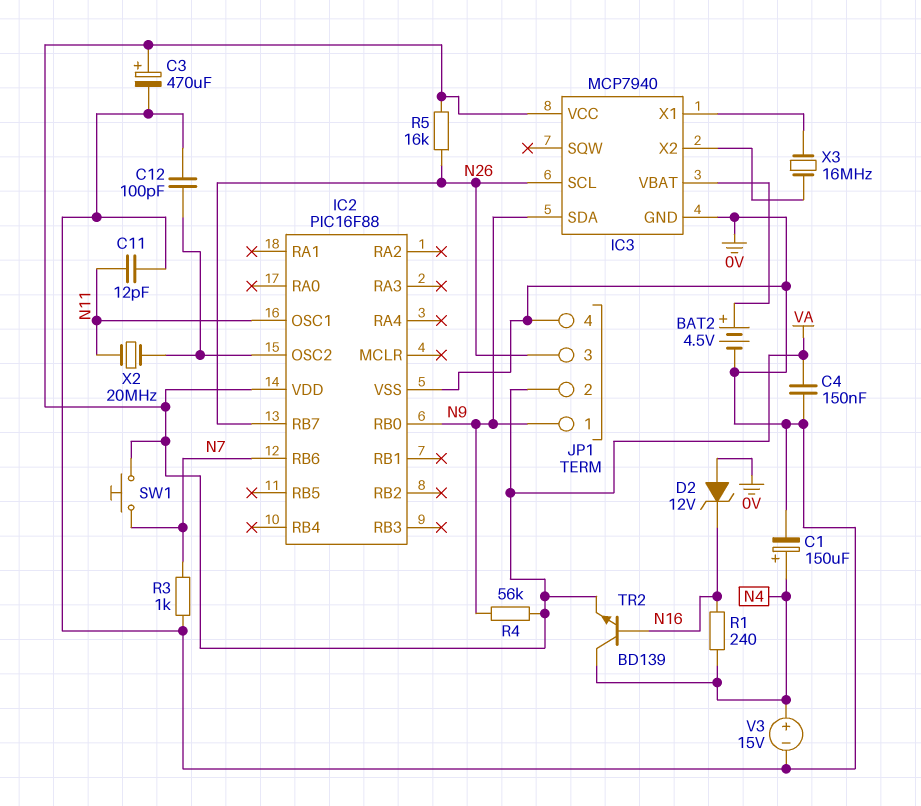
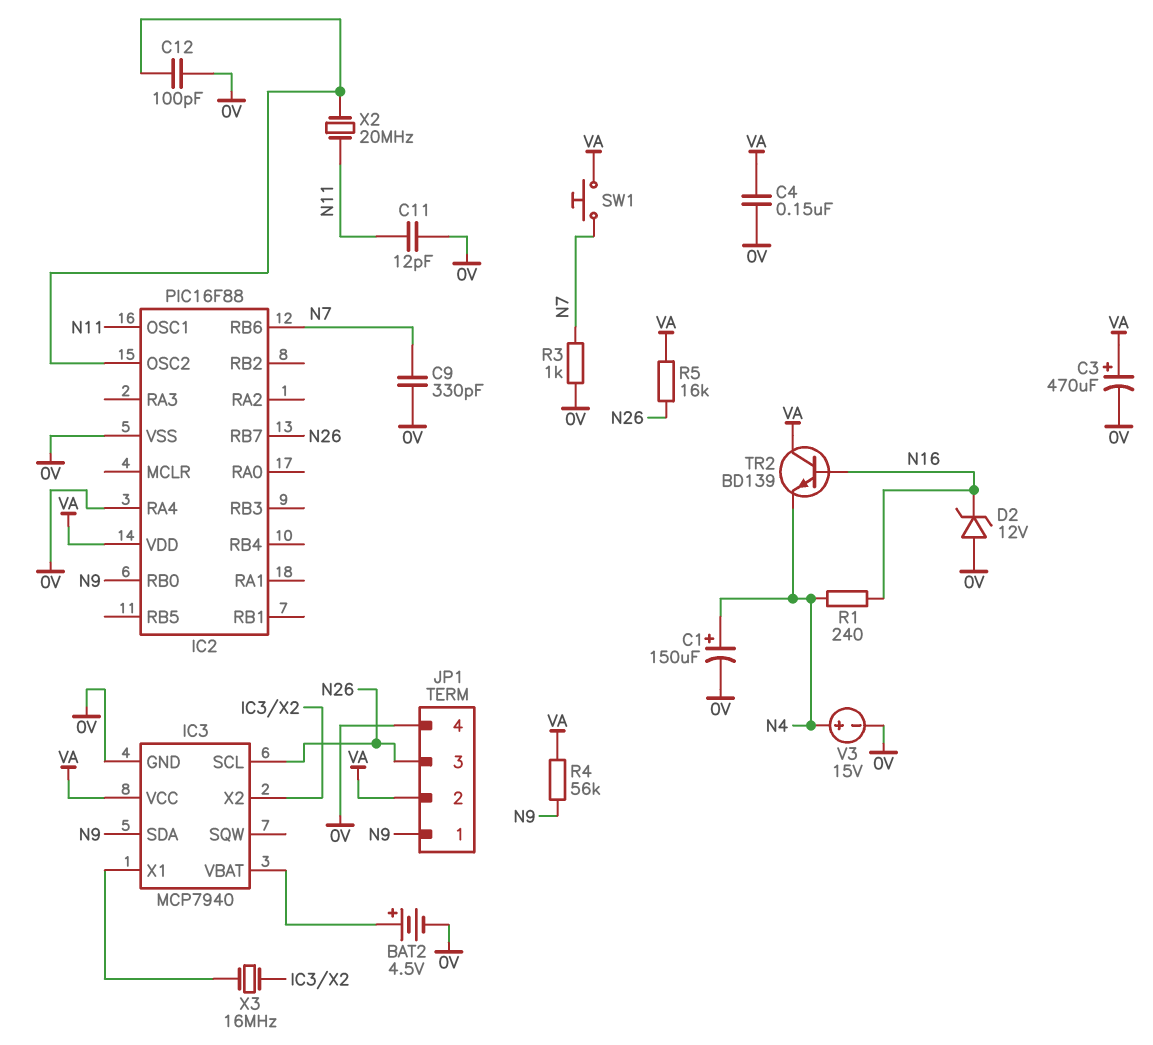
C9: none -> 330pF (0V, N7)
IC2 pin RA4: none -> 0V
TR2: NPN BD139 (B N16, C N4, E VA) -> NPN BD139 (B N16, C VA, E N4)

